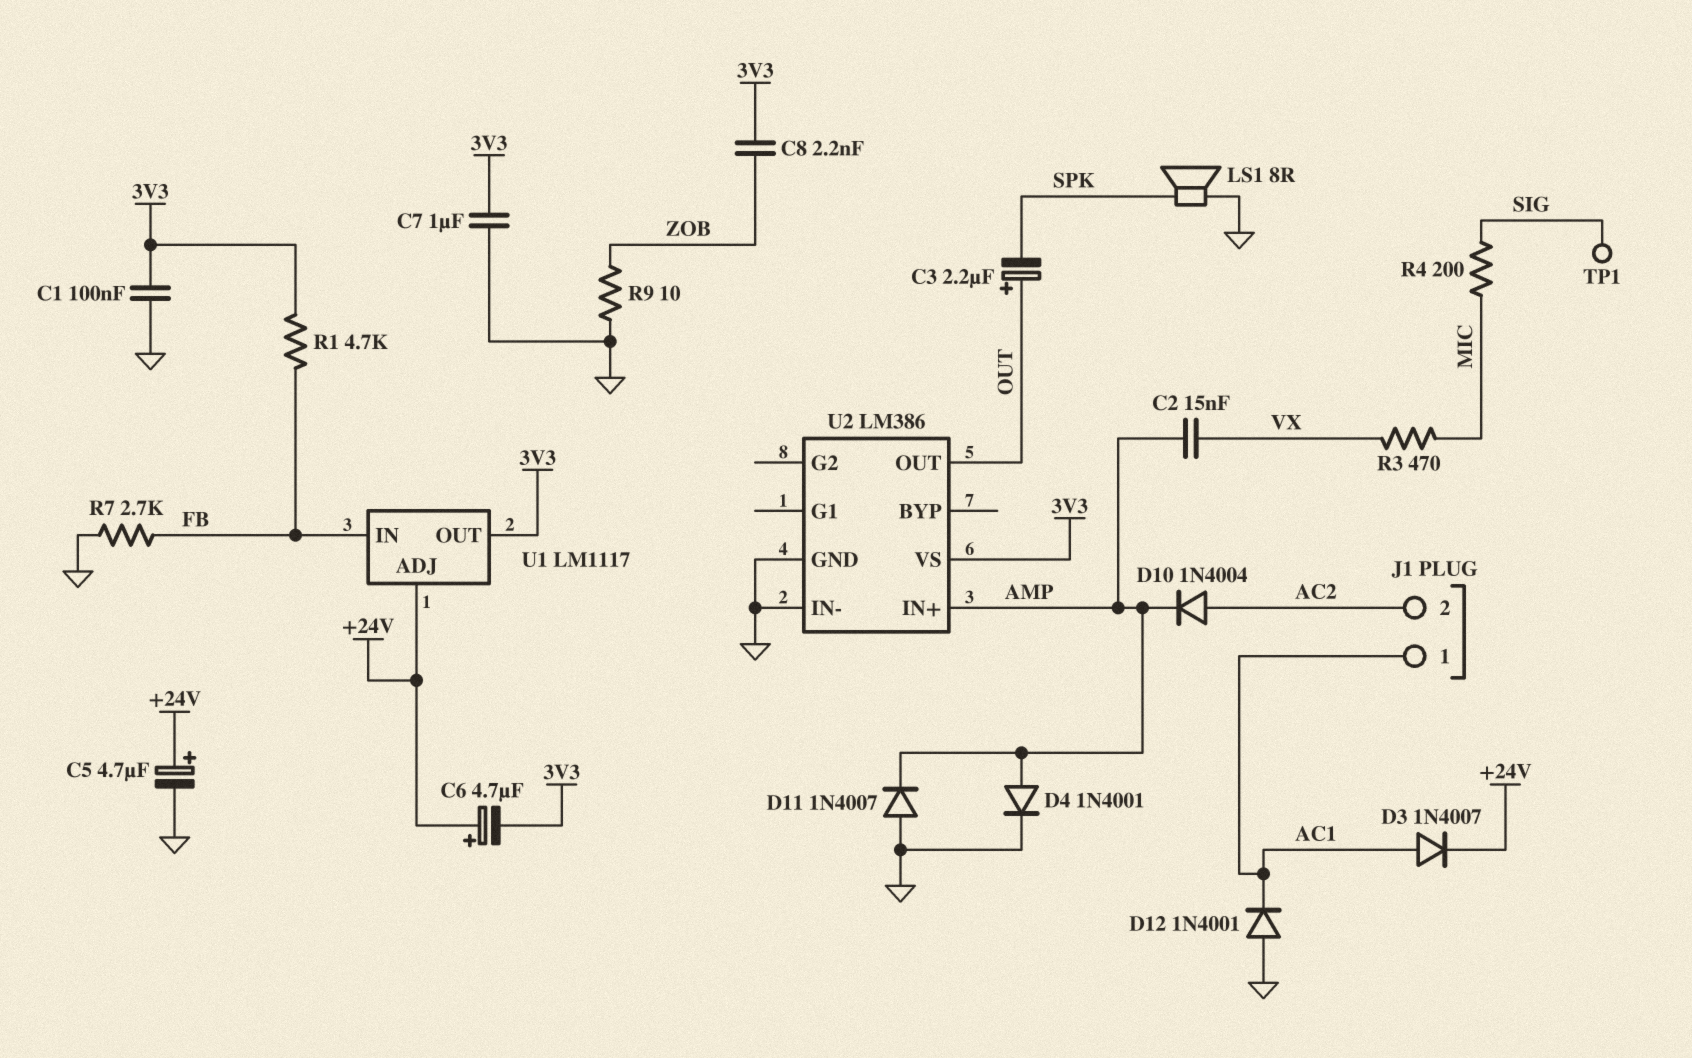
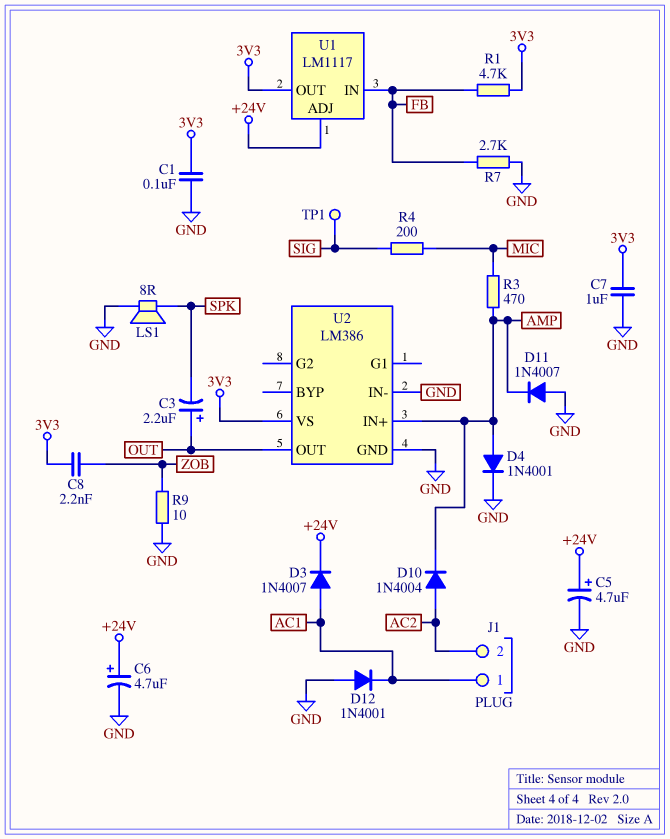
C2: 15nF (AMP, VX) -> none
C6: 4.7uF (plus +24V, minus 3V3) -> 4.7uF (plus +24V, minus GND)
R3: 470 (MIC, VX) -> 470 (AMP, MIC)

